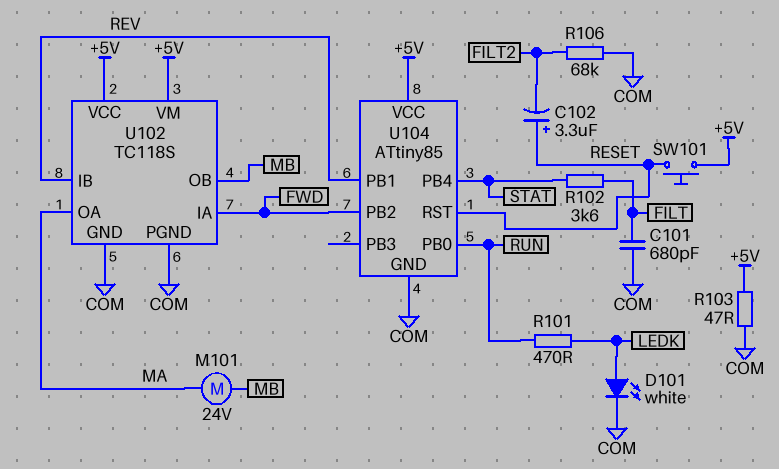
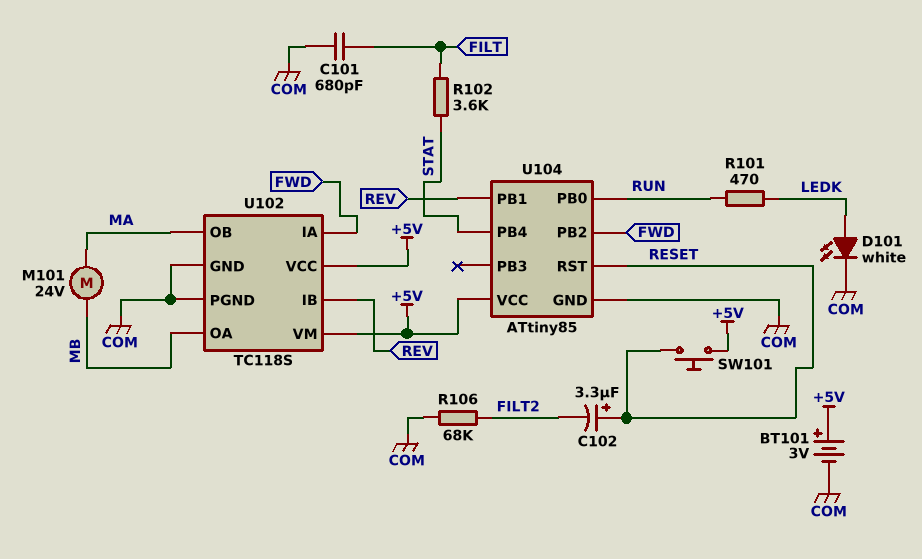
BT101: none -> 3V (plus +5V, minus COM)
R103: 47 (+5V, COM) -> none
U102 pin OA: MA -> MB
U102 pin OB: MB -> MA

